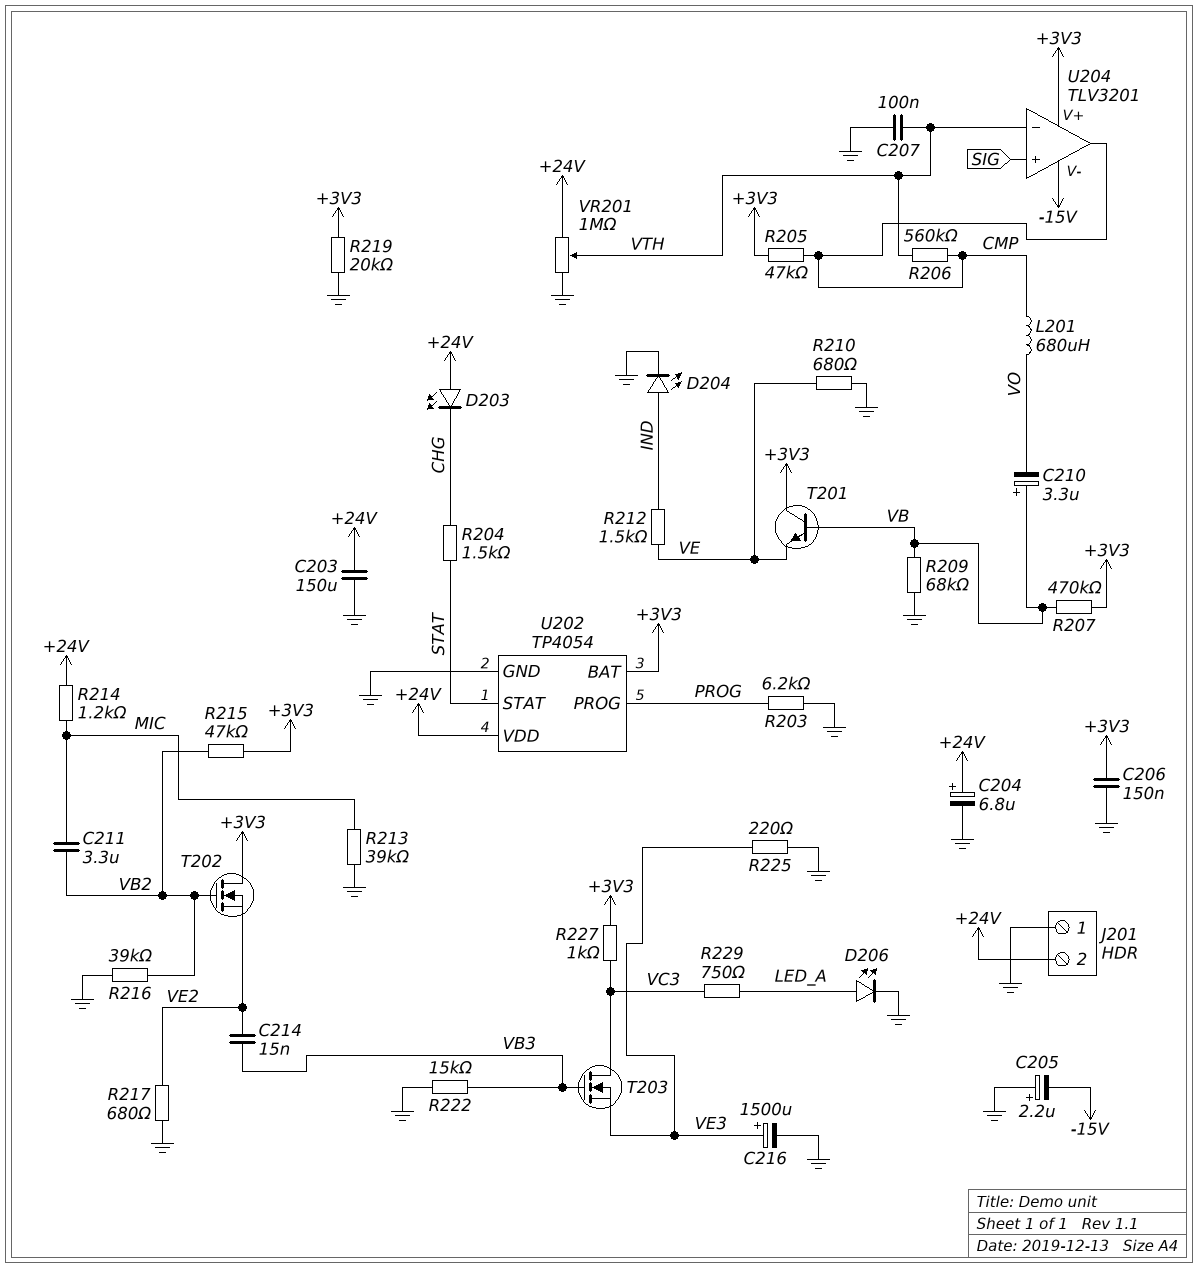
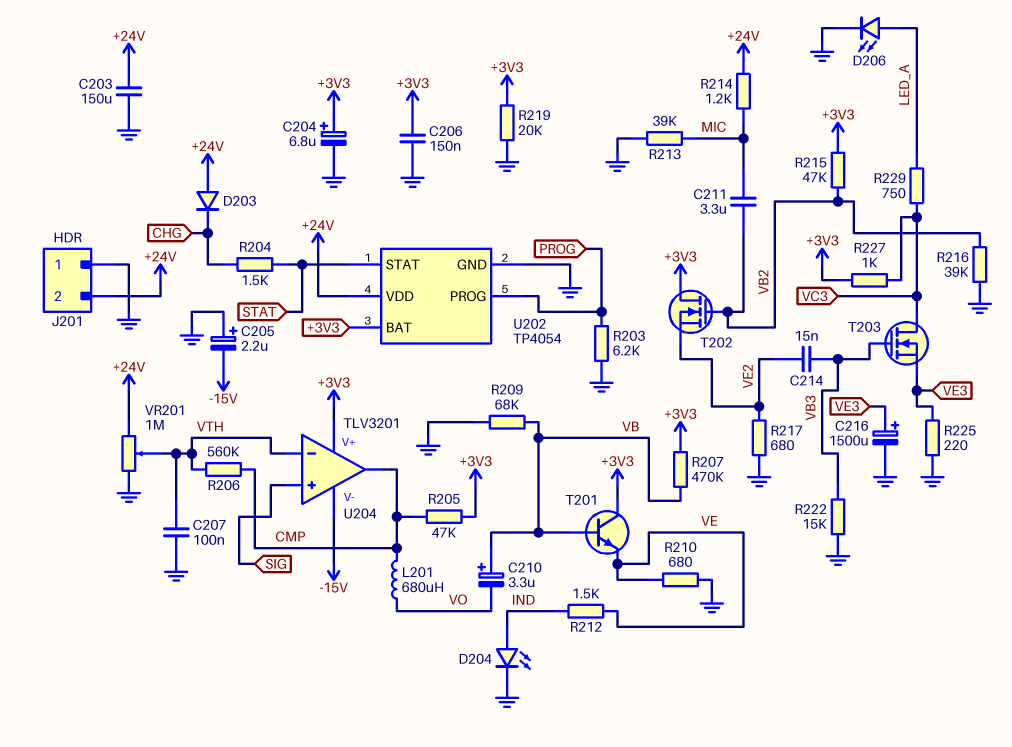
C204: 6.8uF (plus +24V, minus GND) -> 6.8uF (plus +3V3, minus GND)
D203: LED (A +24V, K CHG) -> diode (A +24V, K CHG)

